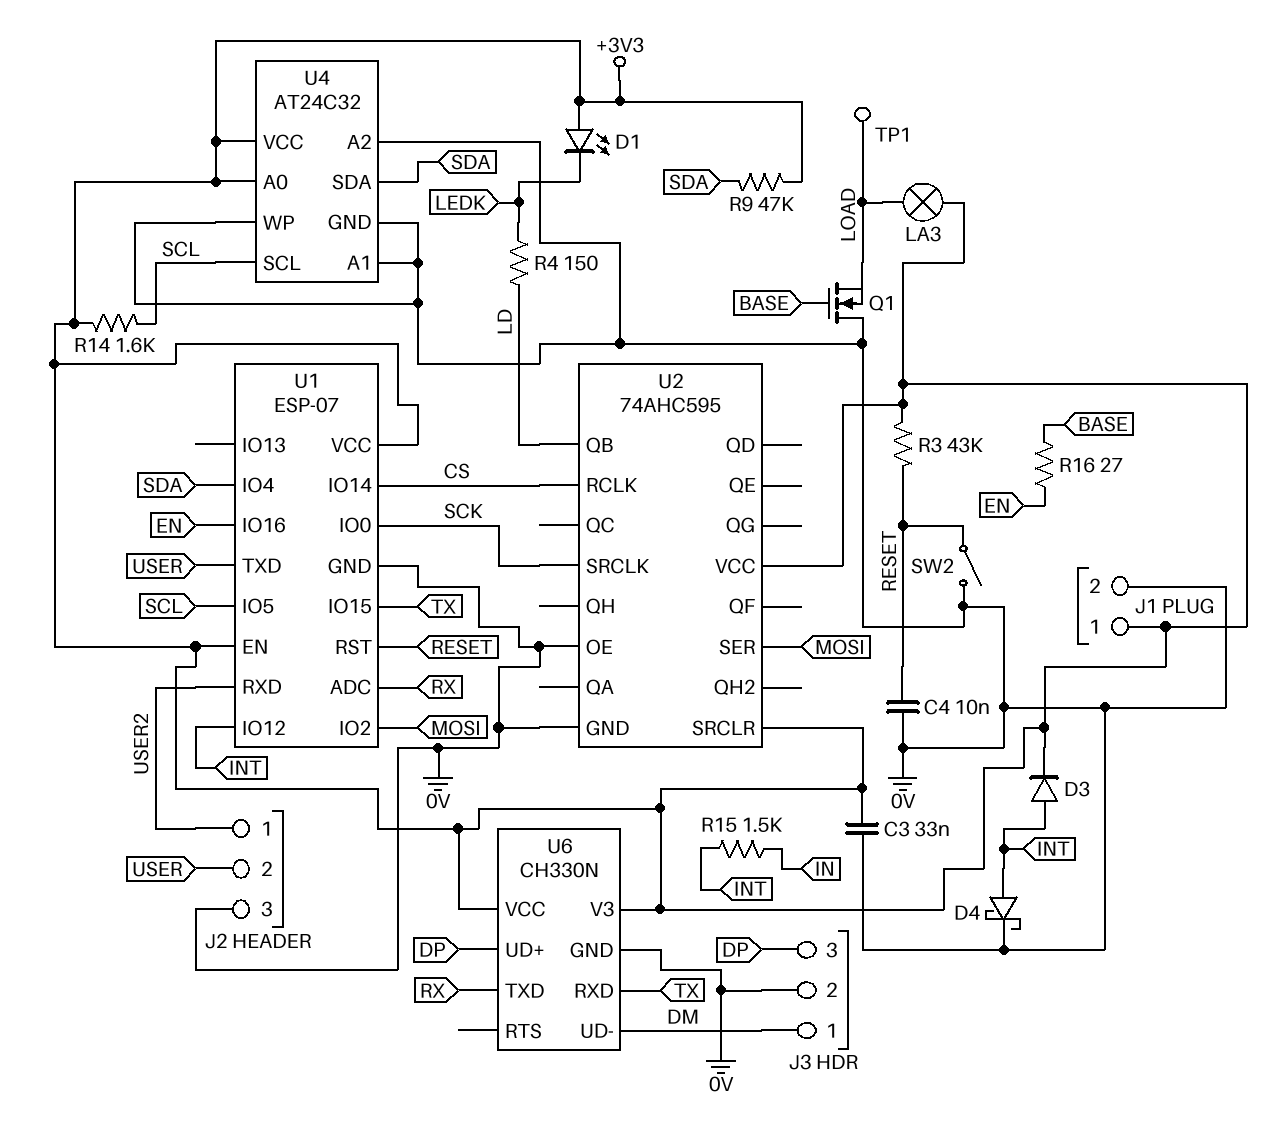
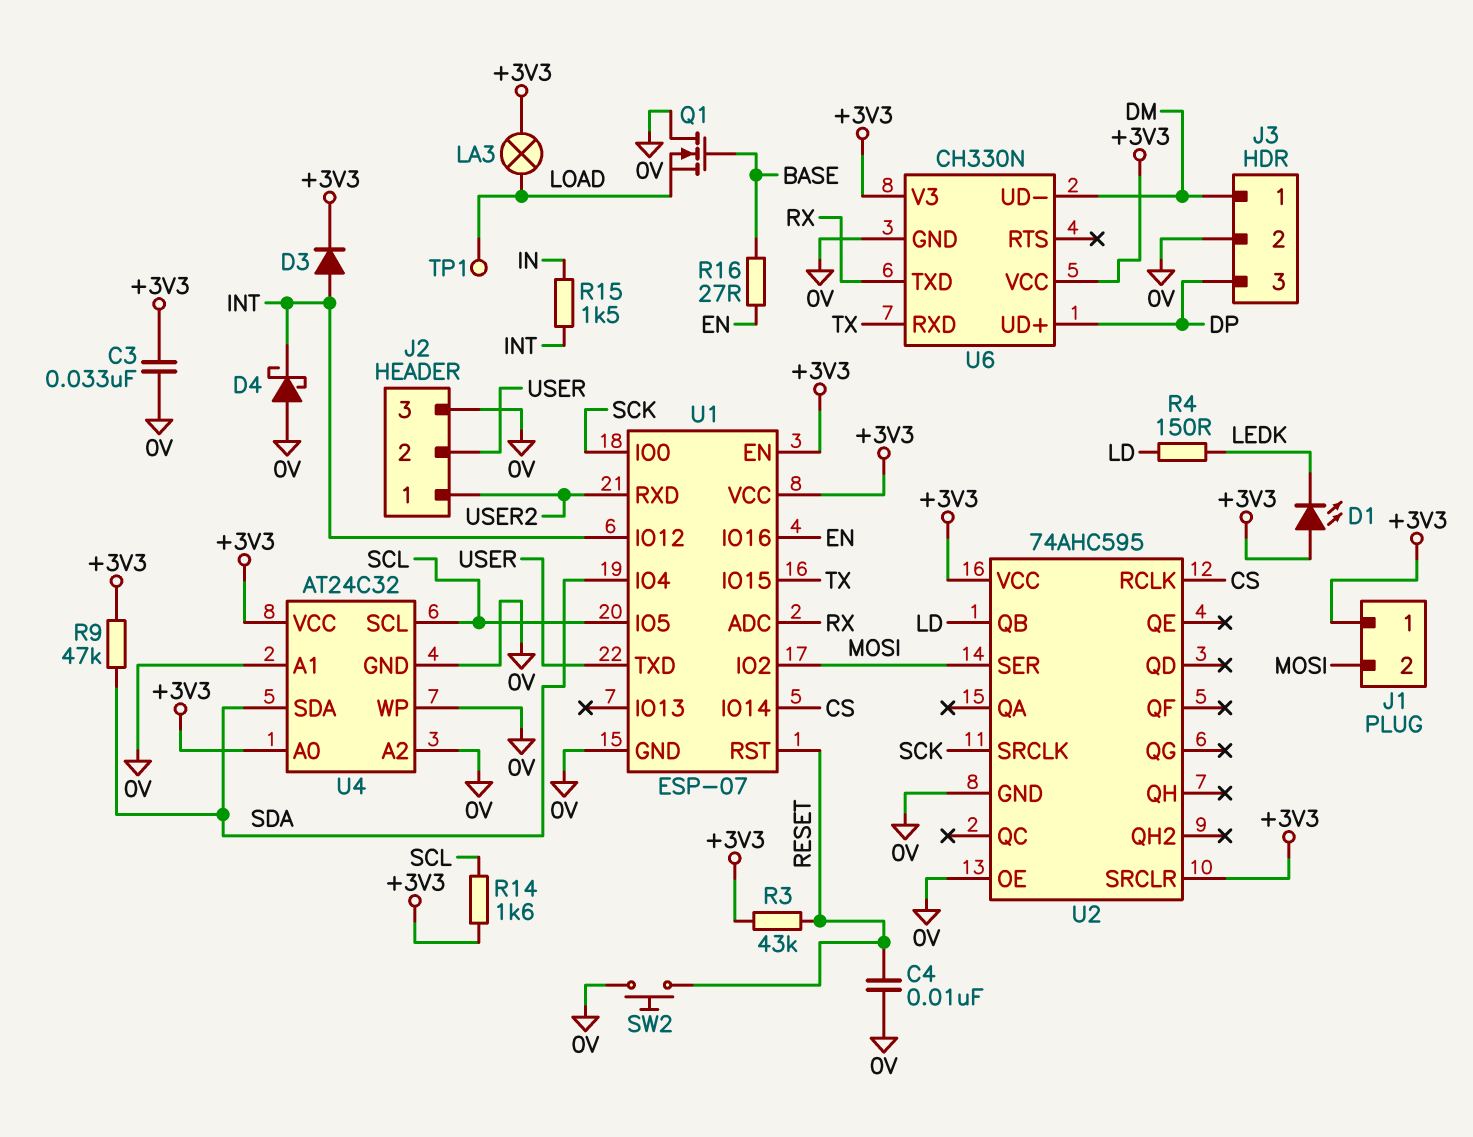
D4: schottky (A INT, K 0V) -> schottky (A 0V, K INT)
J1 pin 2: 0V -> MOSI
SW2: switch (0V, RESET) -> button (0V, RESET)

